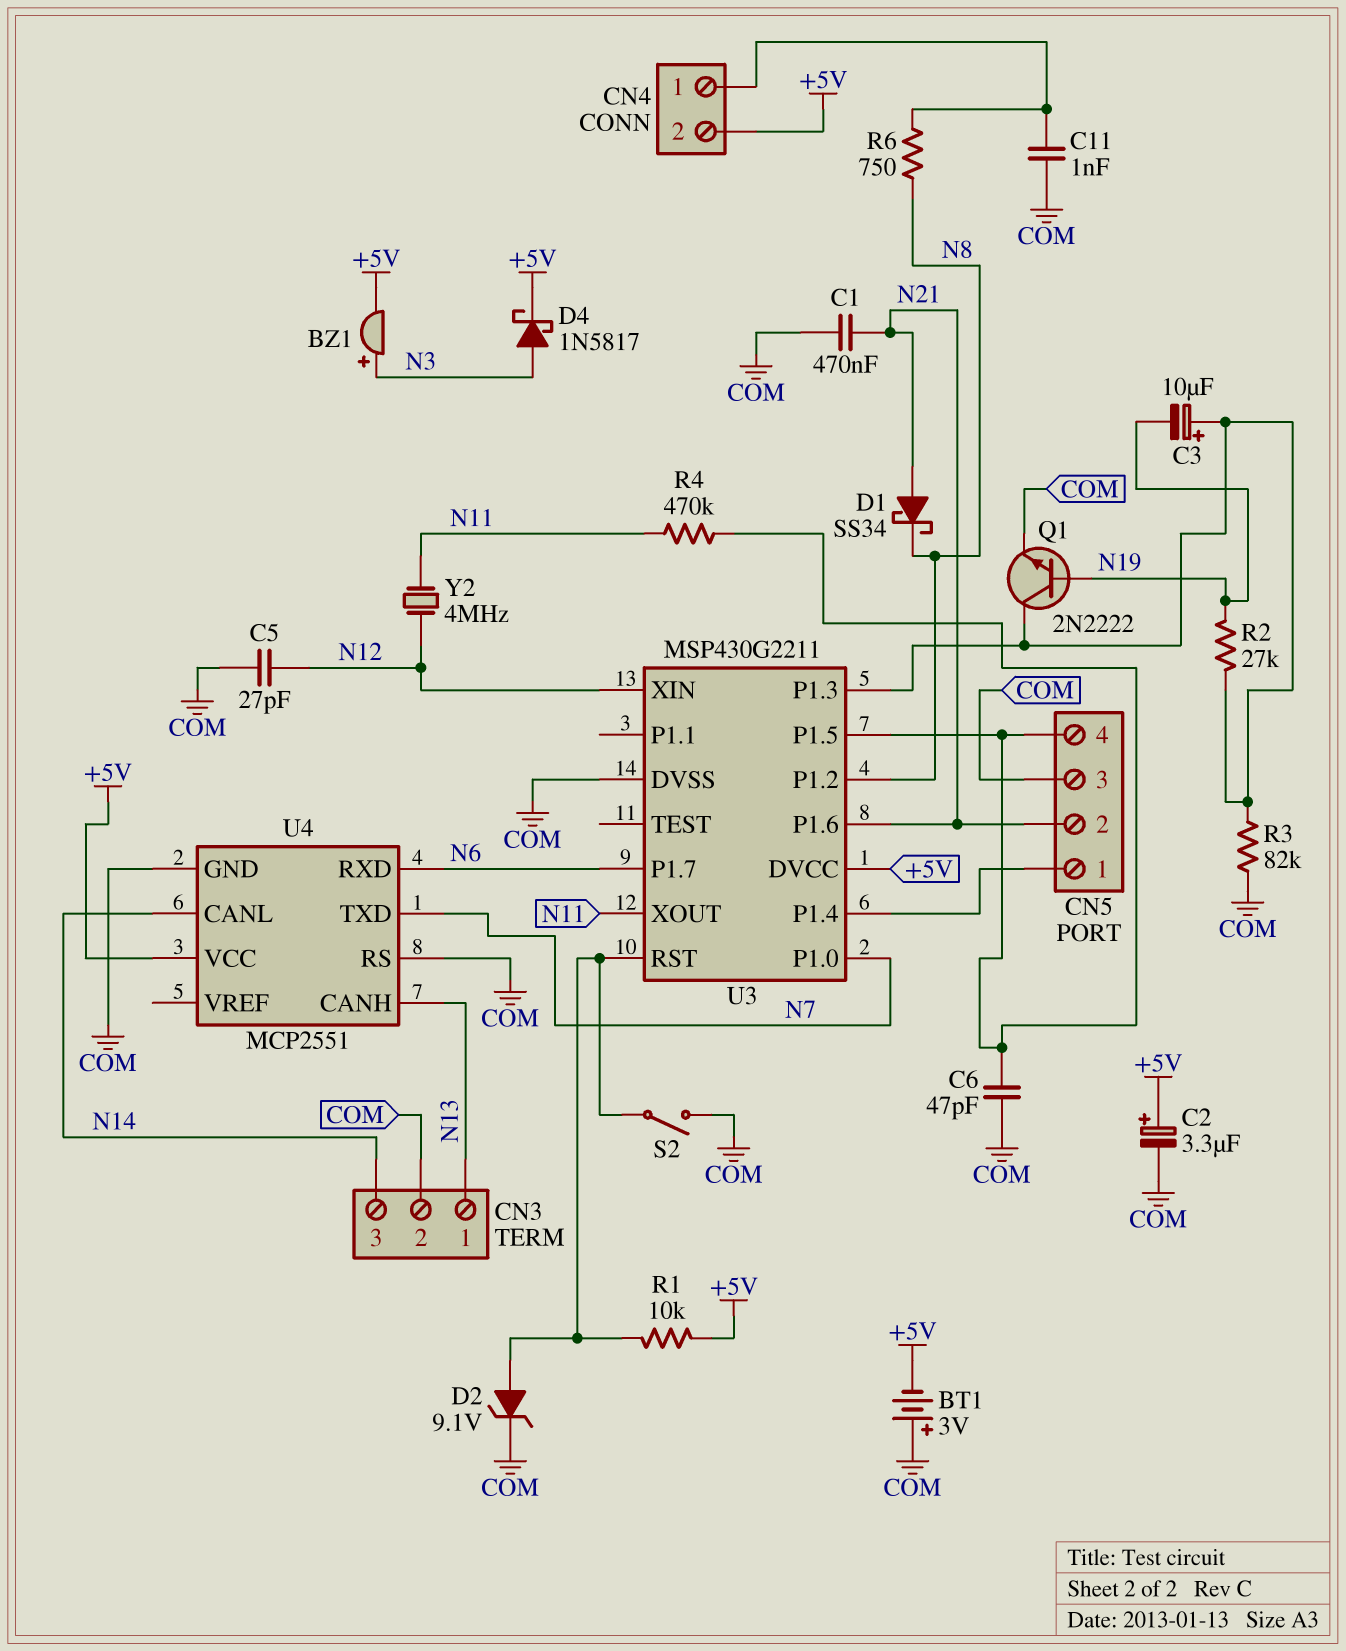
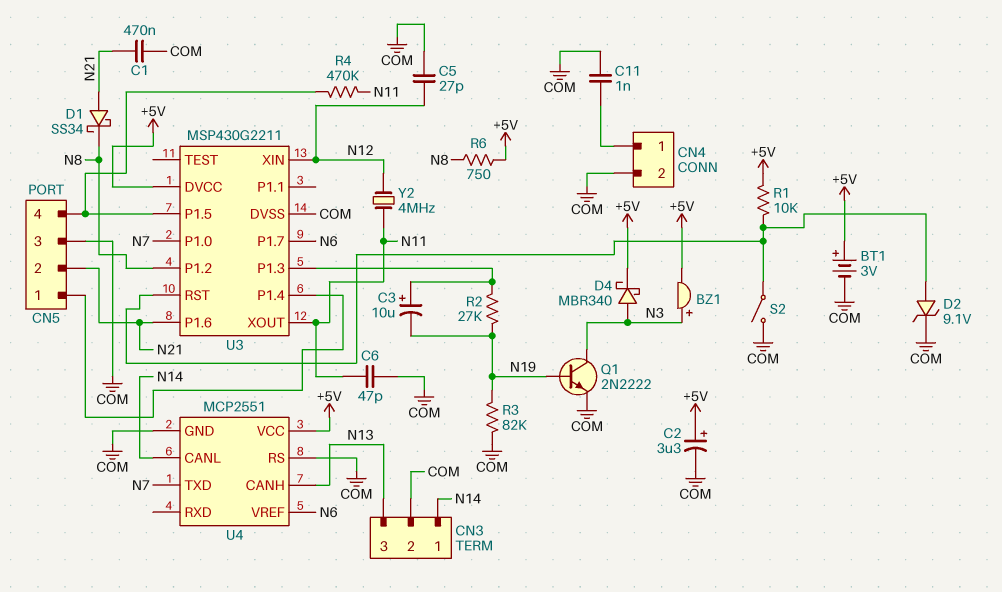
BT1: 3V (plus COM, minus +5V) -> 3V (plus +5V, minus COM)
C6: 47pF (CN5/4, COM) -> 47pF (COM, N11)
CN3 pin 1: N13 -> N14
CN3 pin 3: N14 -> N13
CN4 pin 2: +5V -> COM
D4: schottky 1N5817 (A N3, K +5V) -> schottky MBR340 (A N3, K +5V)
Q1: NPN 2N2222 (B N19, C U3/P1.3, E COM) -> NPN 2N2222 (B N19, C N3, E COM)
R3: 82k (COM, U3/P1.3) -> 82k (COM, N19)
R6: 750 (CN4/1, N8) -> 750 (+5V, N8)
U4 pin RXD: N6 -> none
U4 pin VREF: none -> N6

